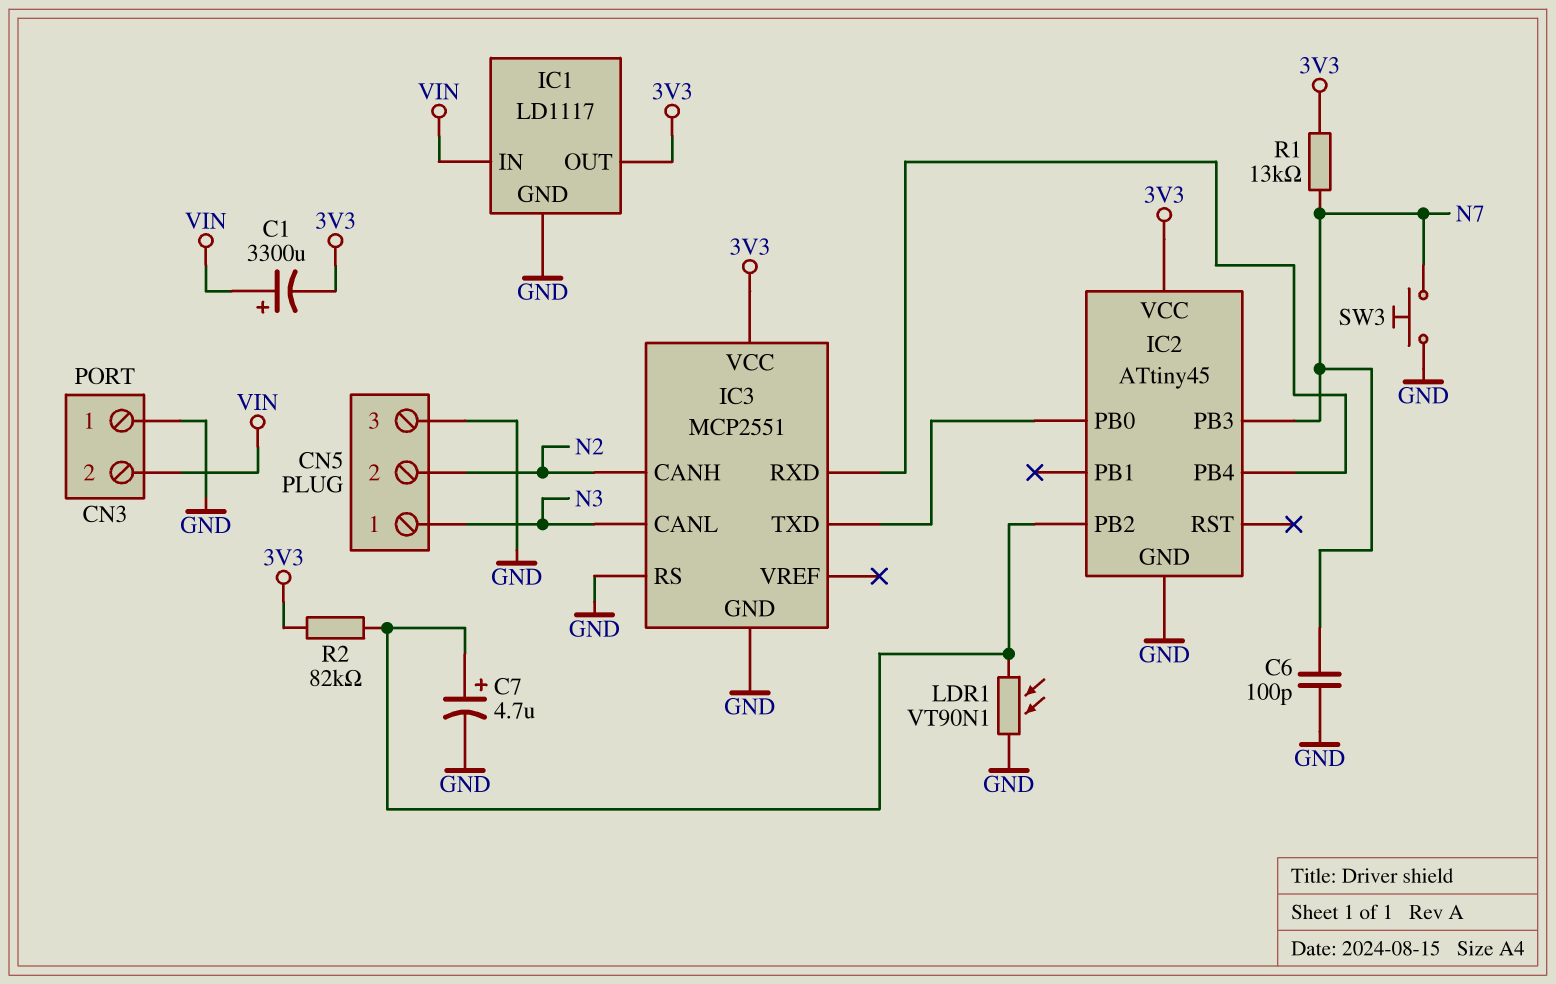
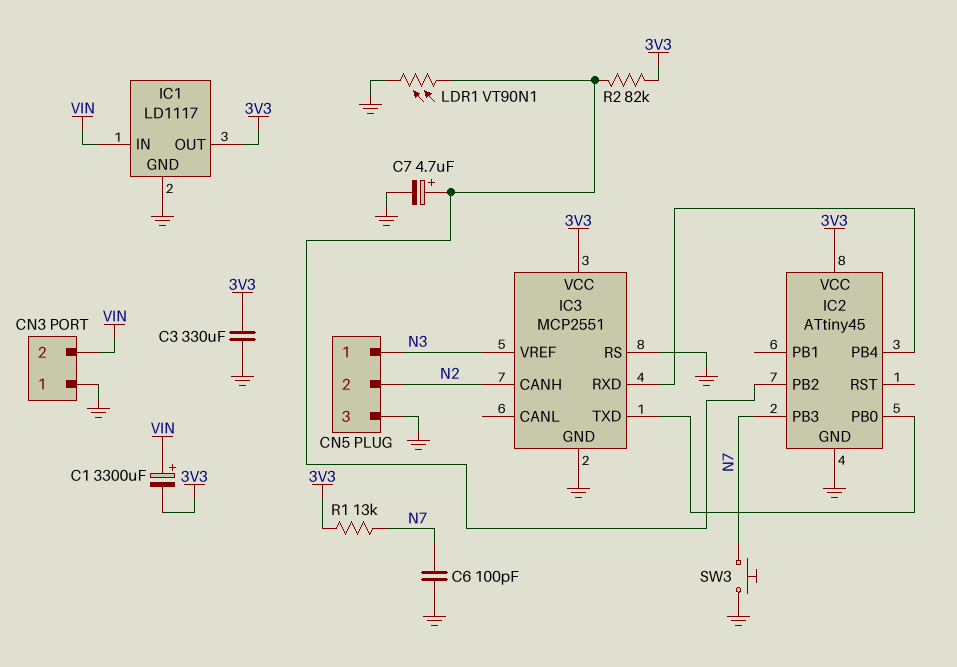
C3: none -> 330uF (3V3, GND)
IC3 pin CANL: N3 -> none
IC3 pin VREF: none -> N3

